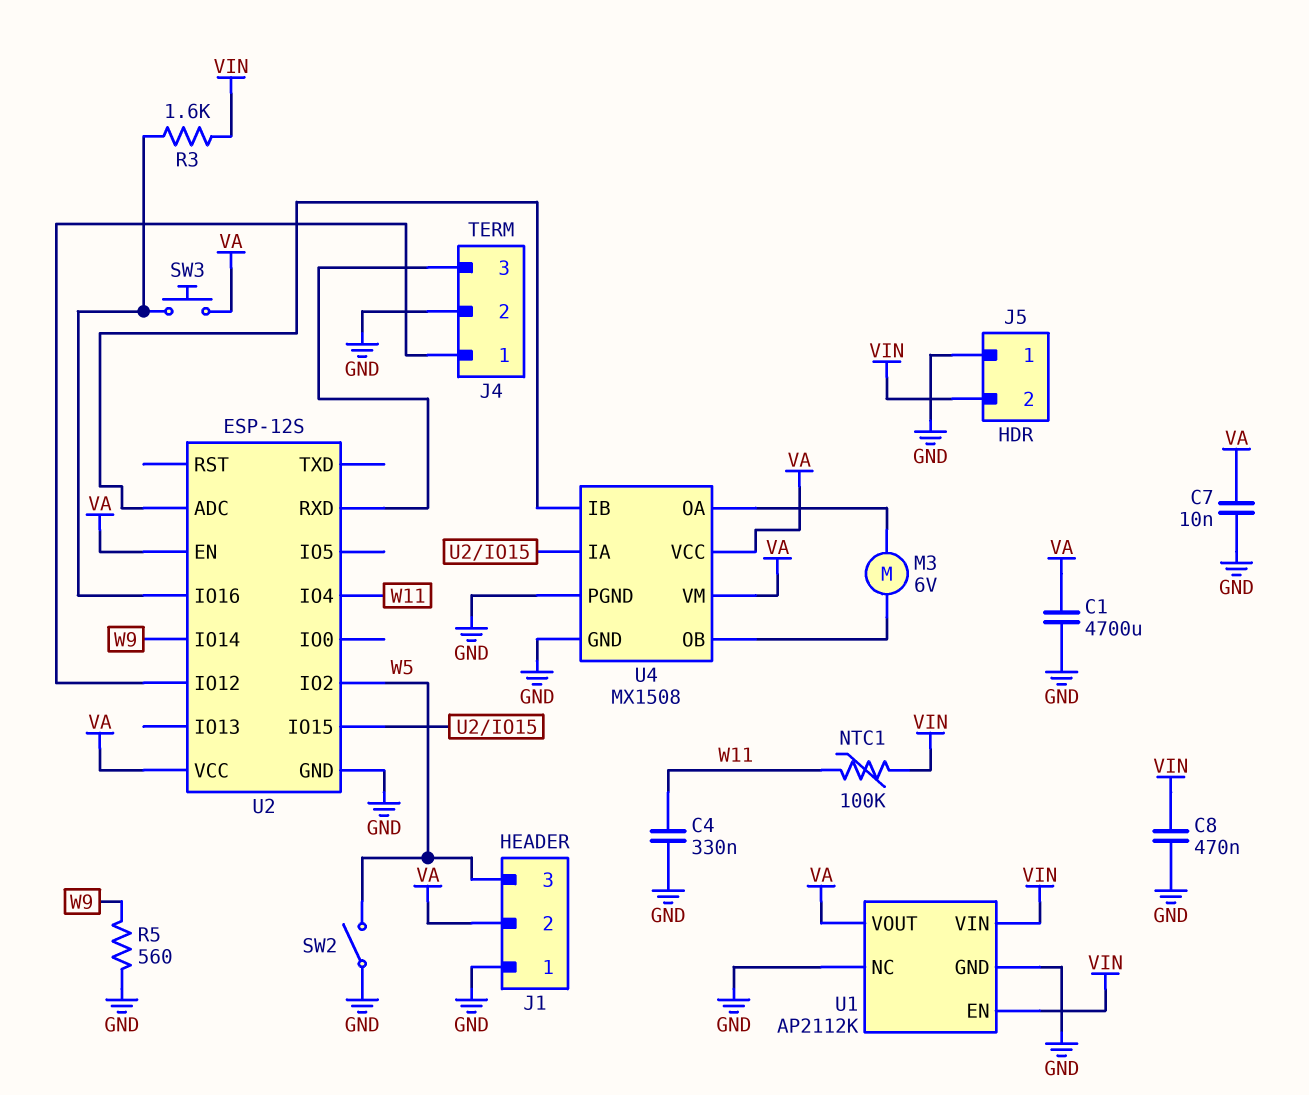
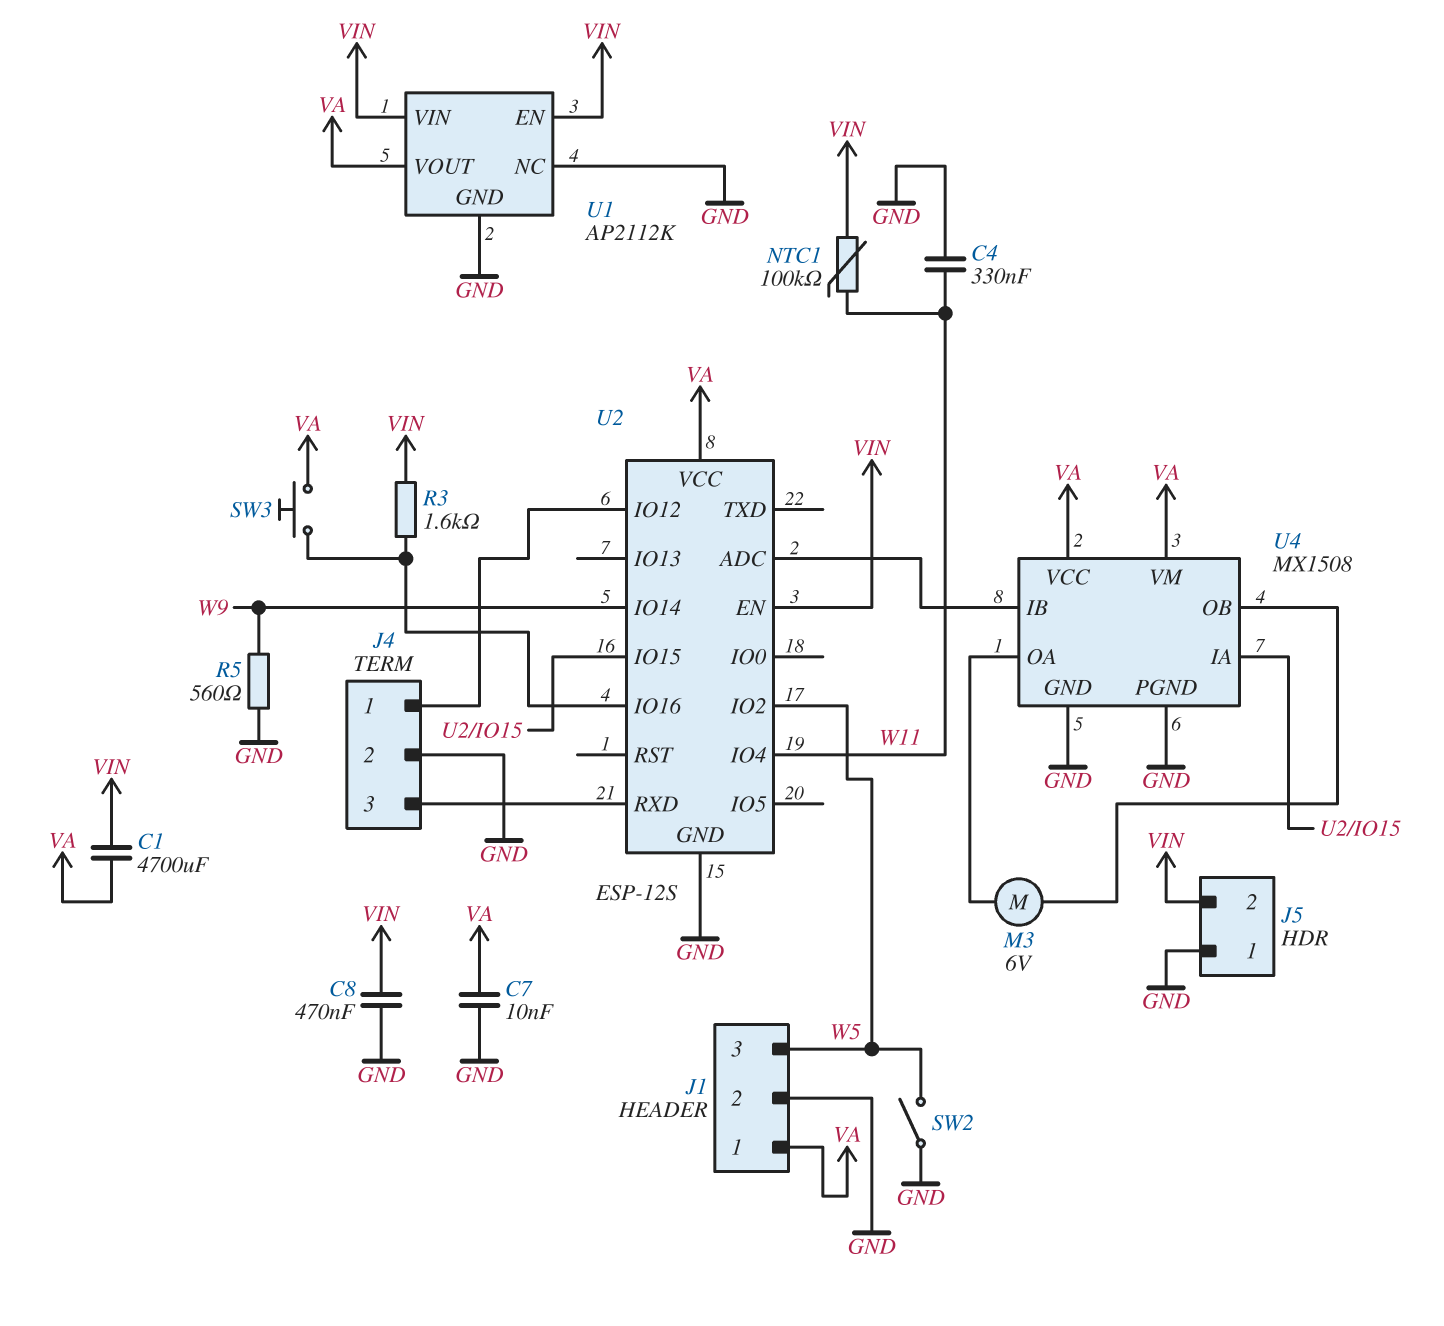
C1: 4700uF (GND, VA) -> 4700uF (VA, VIN)
J1 pin 1: GND -> VA
J1 pin 2: VA -> GND
U2 pin EN: VA -> VIN

